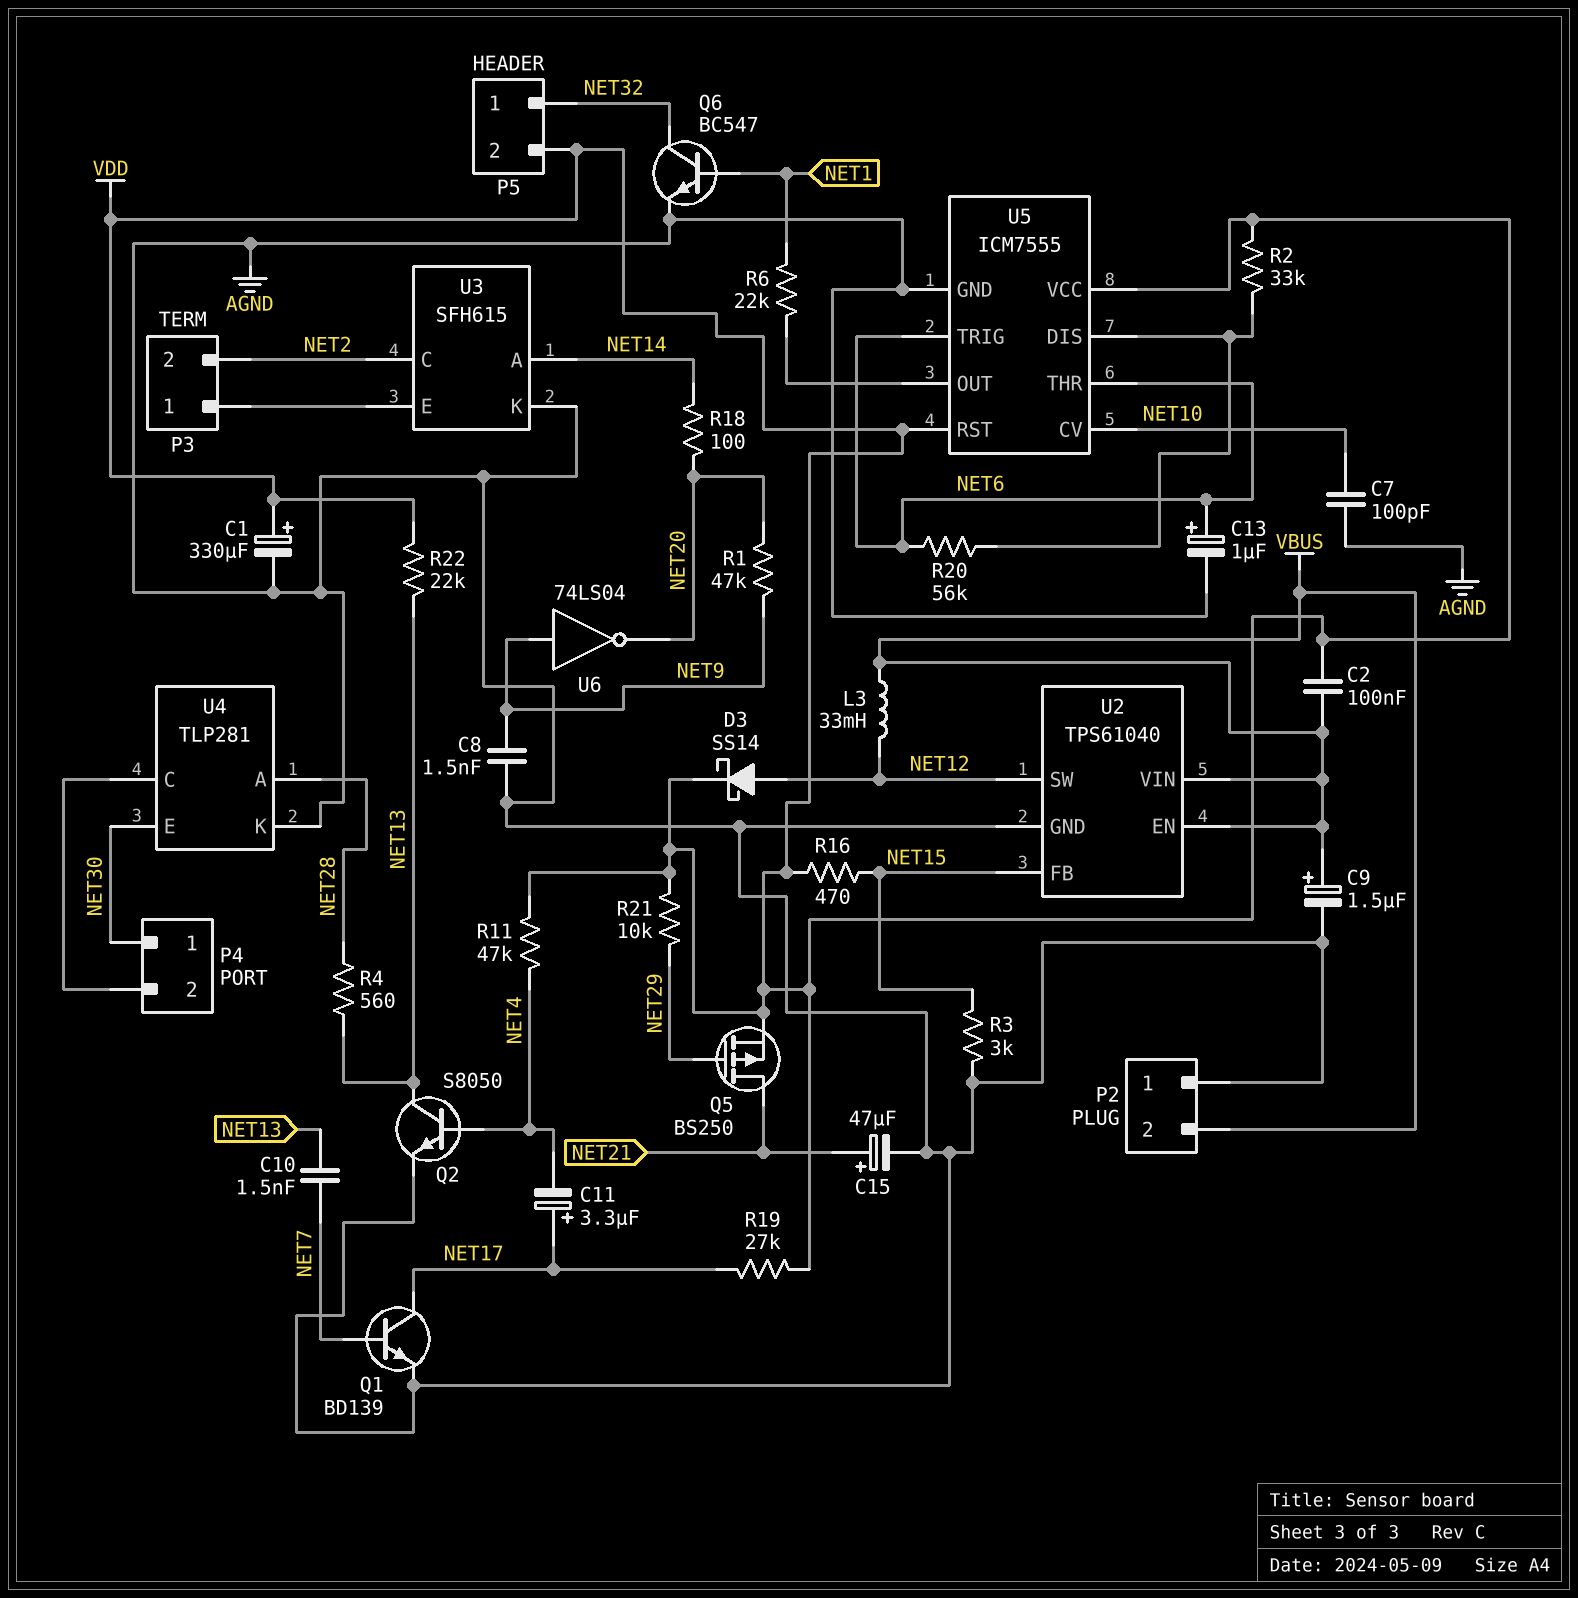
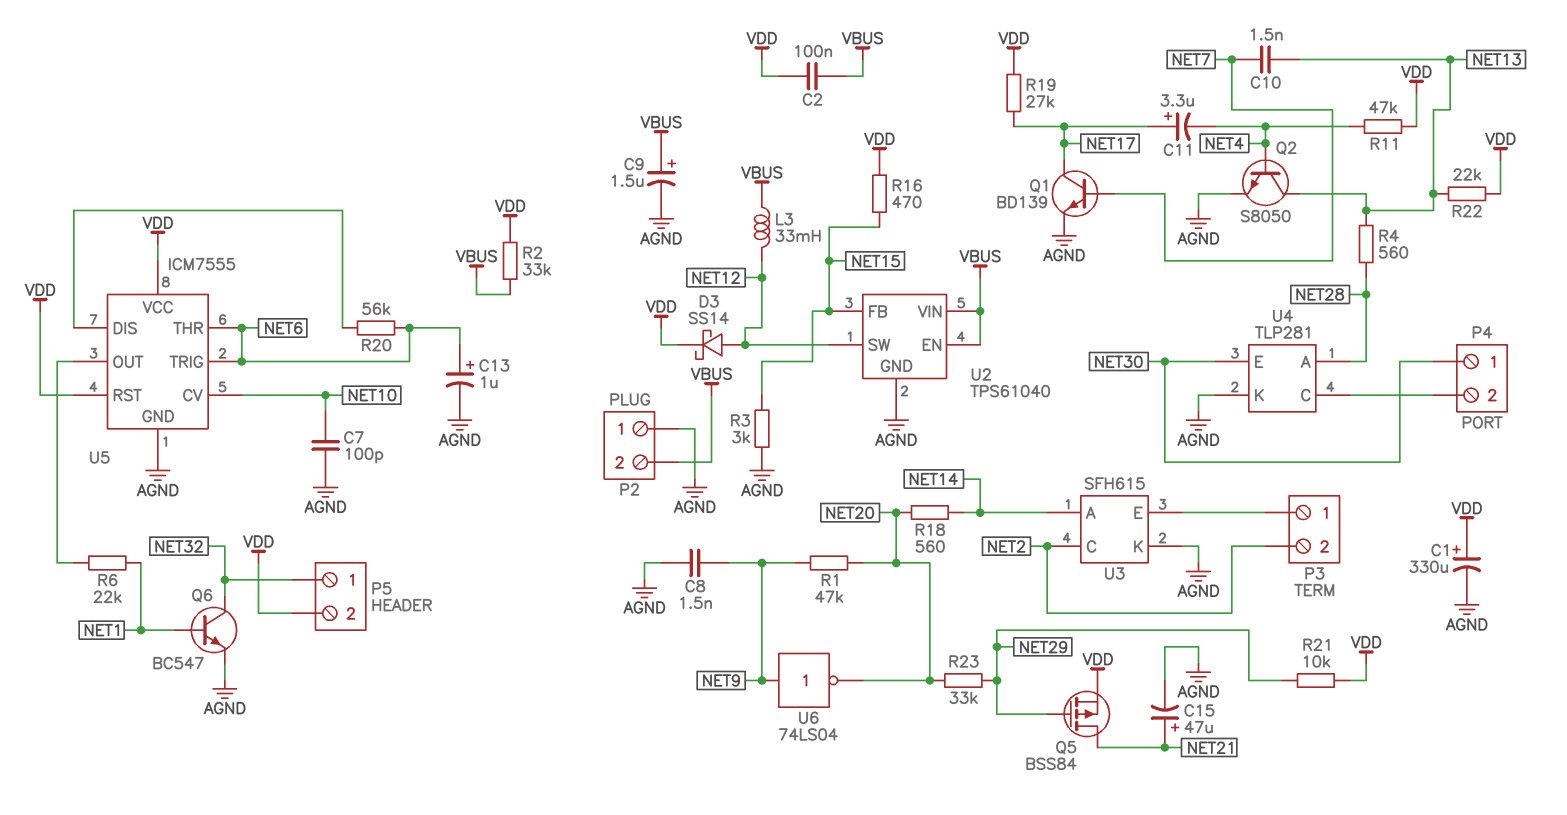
Q5: PMOS BS250 (G NET29, D NET21, S VDD) -> PMOS BSS84 (G NET29, D NET21, S VDD)
R2: 33k (U5/DIS, VDD) -> 33k (VBUS, VDD)
R18: 100 (NET14, NET20) -> 560 (NET14, NET20)
R23: none -> 33k (NET20, NET29)

